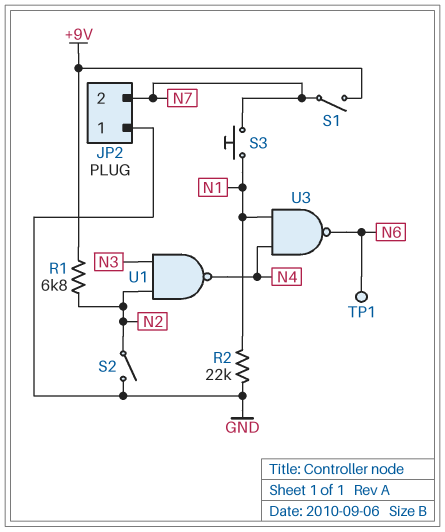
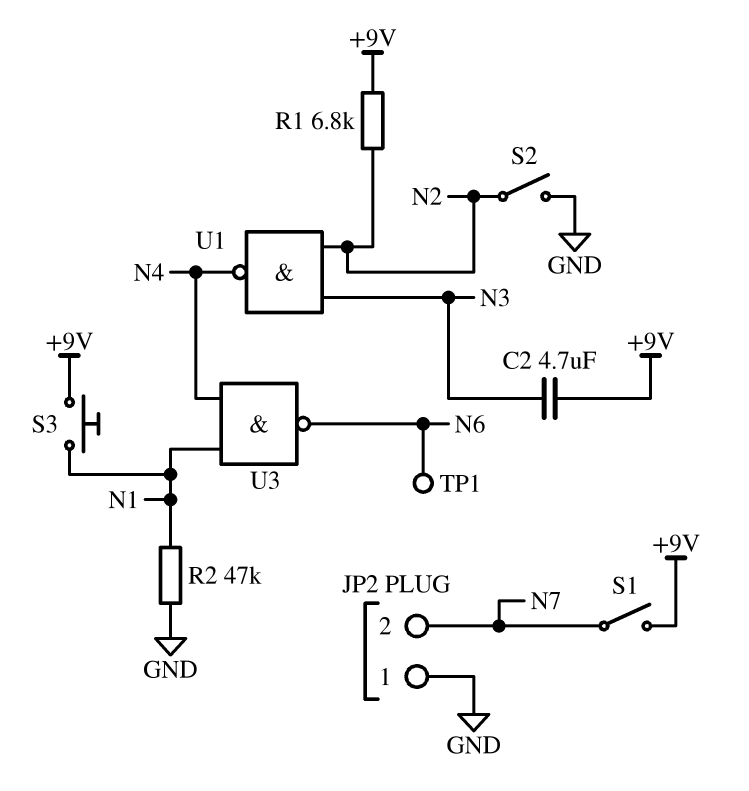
C2: none -> 4.7uF (+9V, N3)
R2: 22k (GND, N1) -> 47k (GND, N1)
S3: button (N1, N7) -> button (+9V, N1)

